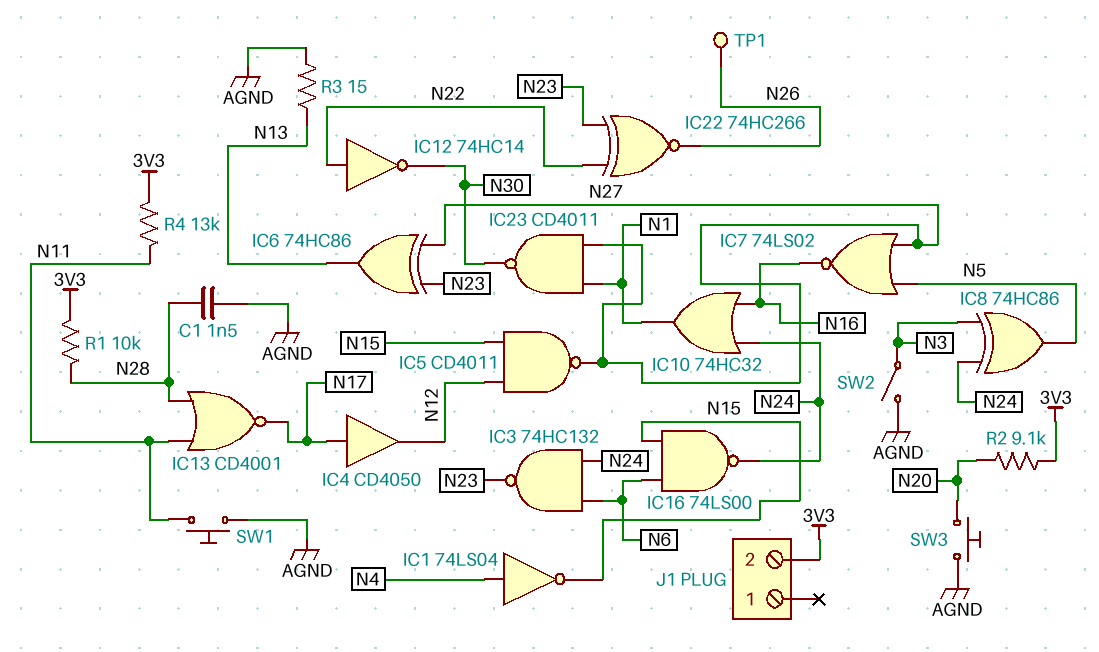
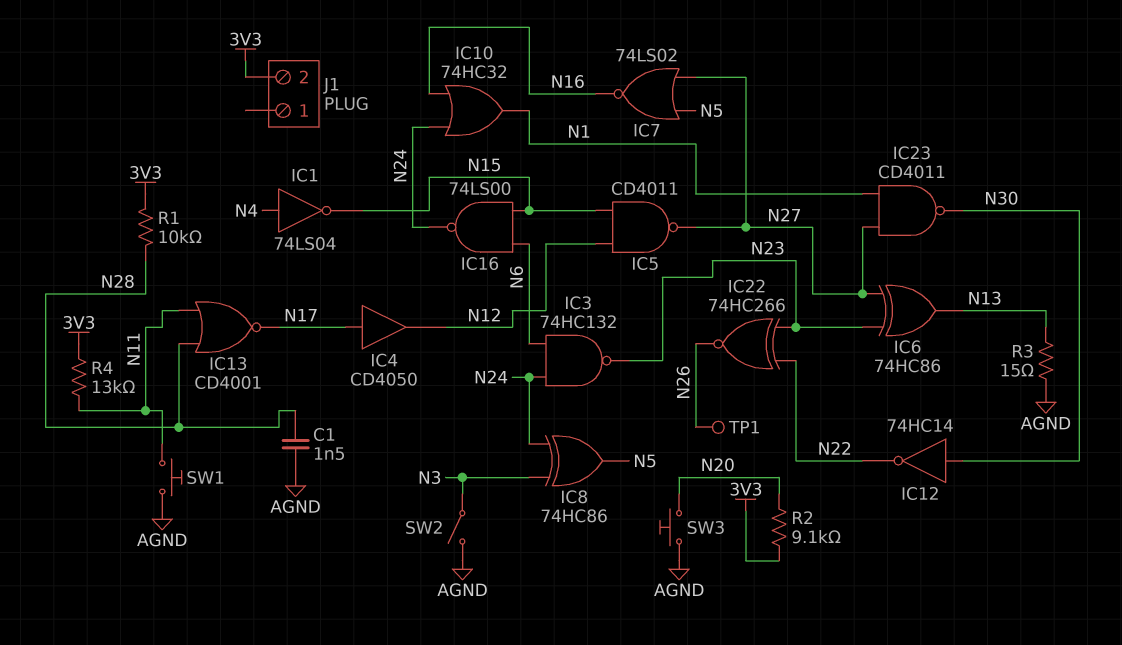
IC12: NOT 74HC14 (in N22, out N30) -> NOT 74HC14 (in N30, out N22)

